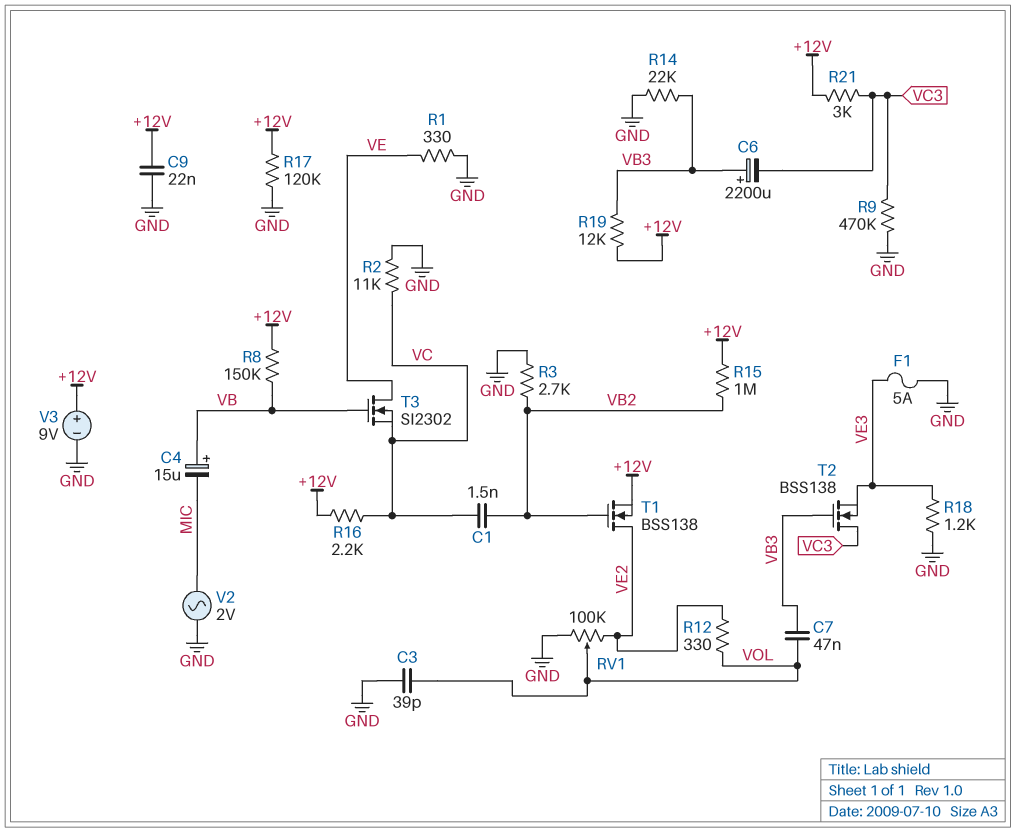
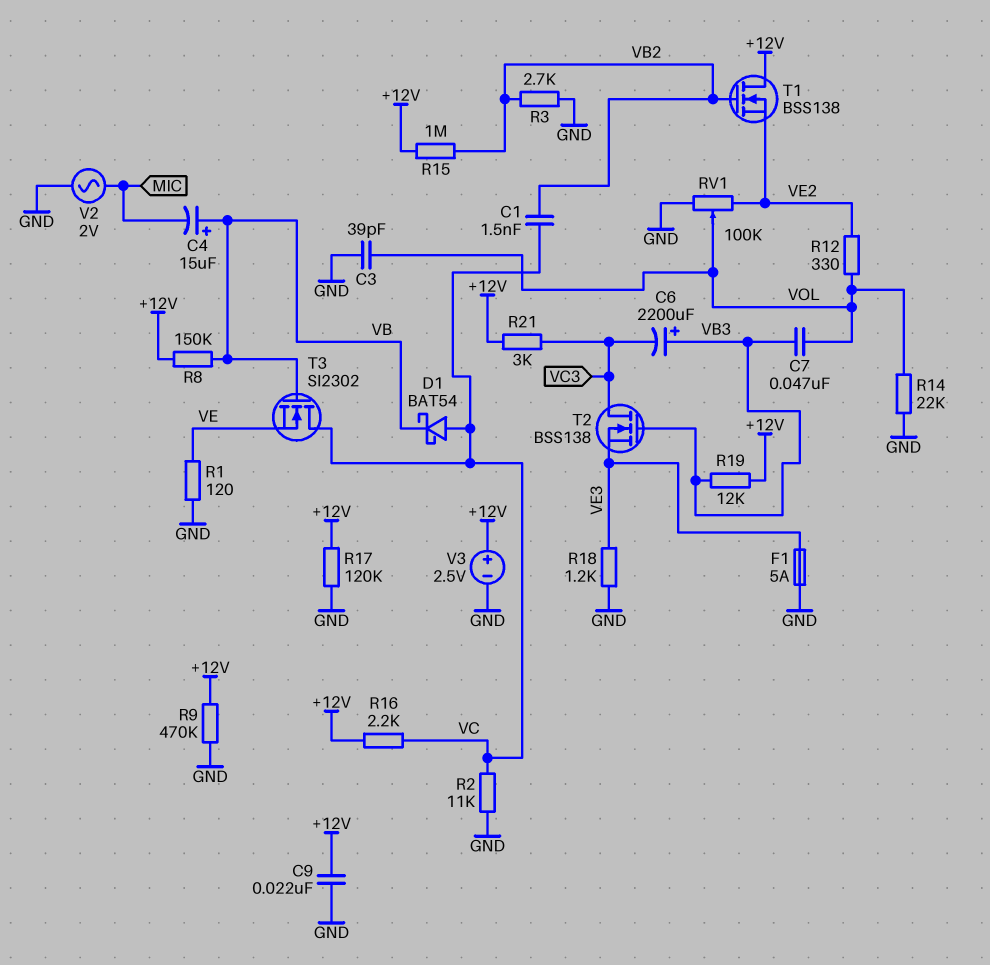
D1: none -> schottky BAT54 (A VC, K VB)
R1: 330 (GND, VE) -> 120 (GND, VE)
R9: 470k (GND, VC3) -> 470k (+12V, GND)
R14: 22k (GND, VB3) -> 22k (GND, VOL)
T1: NMOS BSS138 (G VB2, D VE2, S +12V) -> NMOS BSS138 (G VB2, D +12V, S VE2)
T3: NMOS SI2302 (G VB, D VE, S VC) -> NMOS SI2302 (G VB, D VC, S VE)
V3: 9V (plus +12V, minus GND) -> 2.5V (plus +12V, minus GND)

